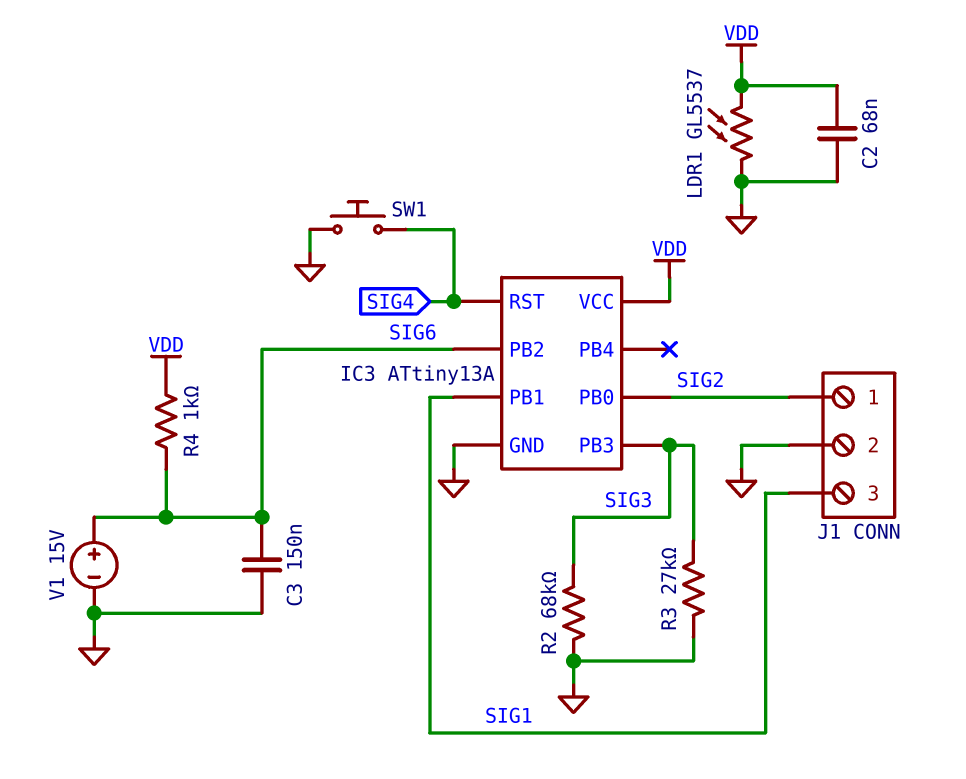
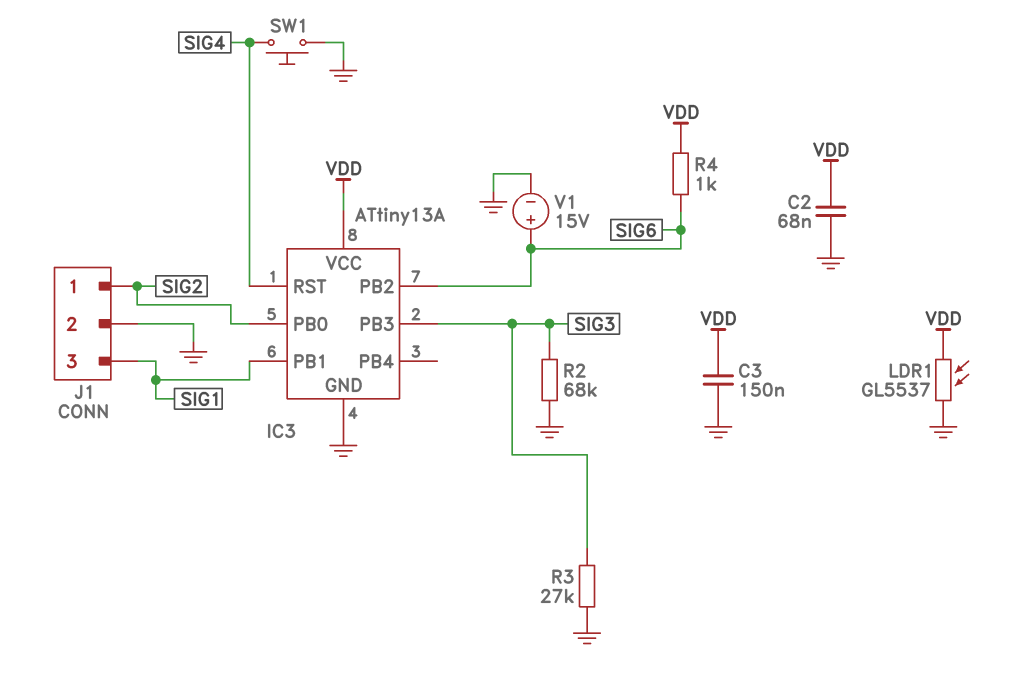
C3: 150nF (GND, SIG6) -> 150nF (GND, VDD)

